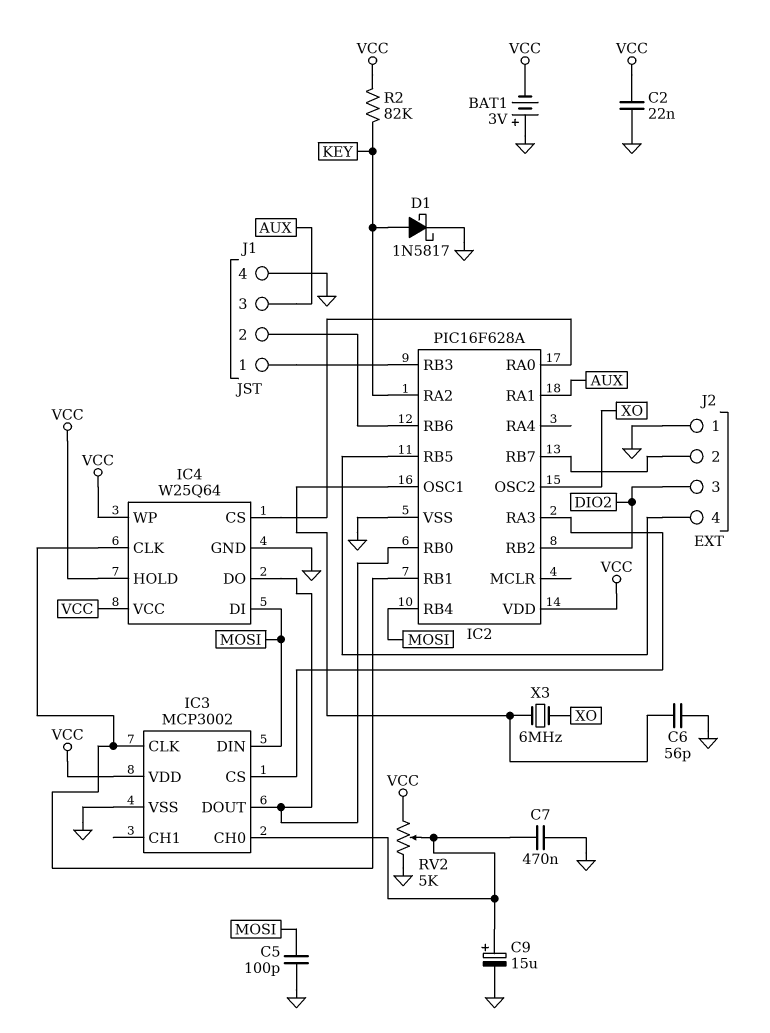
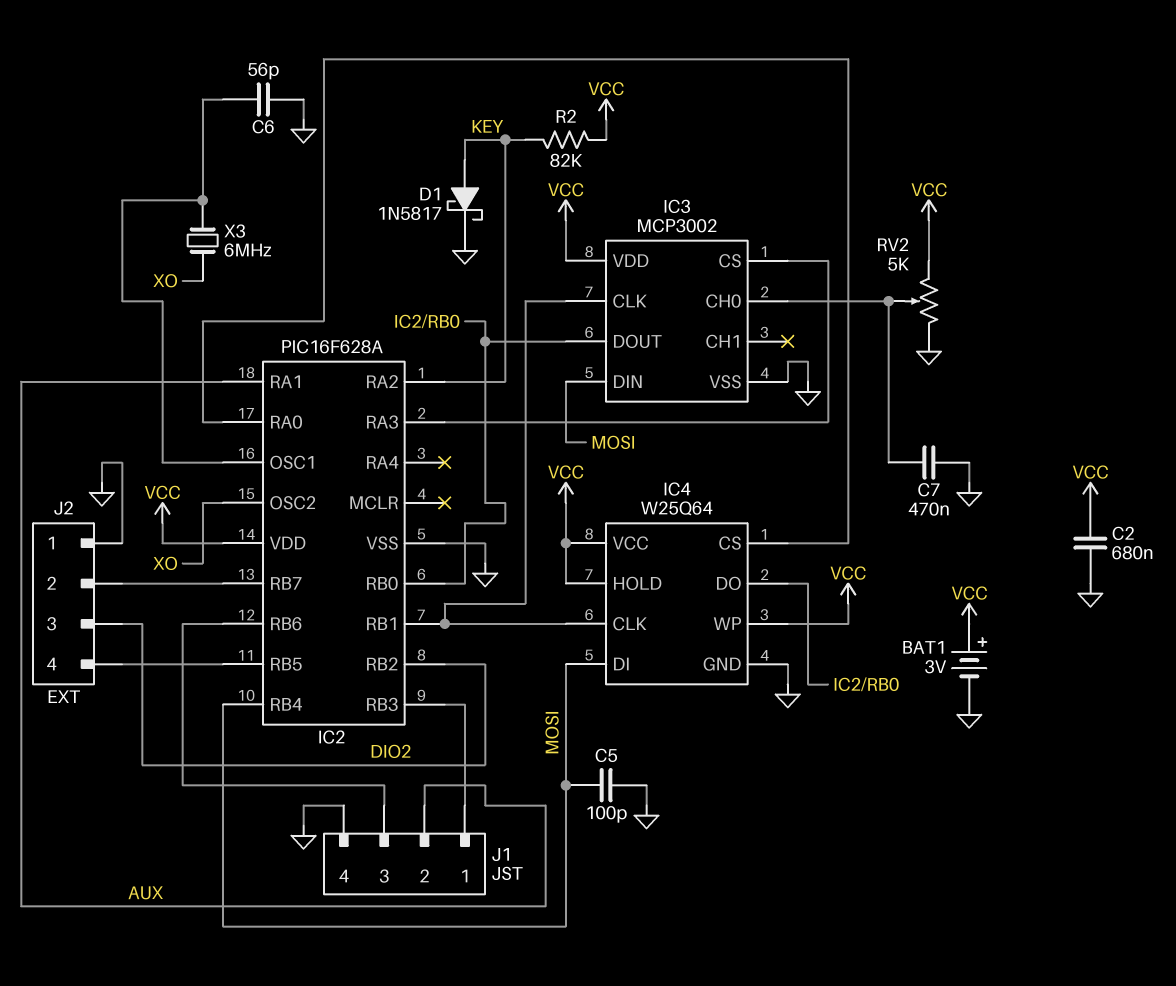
BAT1: 3V (plus GND, minus VCC) -> 3V (plus VCC, minus GND)
C2: 22nF (GND, VCC) -> 680nF (GND, VCC)
C9: 15uF (plus IC3/CH0, minus GND) -> none
J1 pin 2: IC2/RB6 -> AUX
J1 pin 3: AUX -> IC2/RB6

